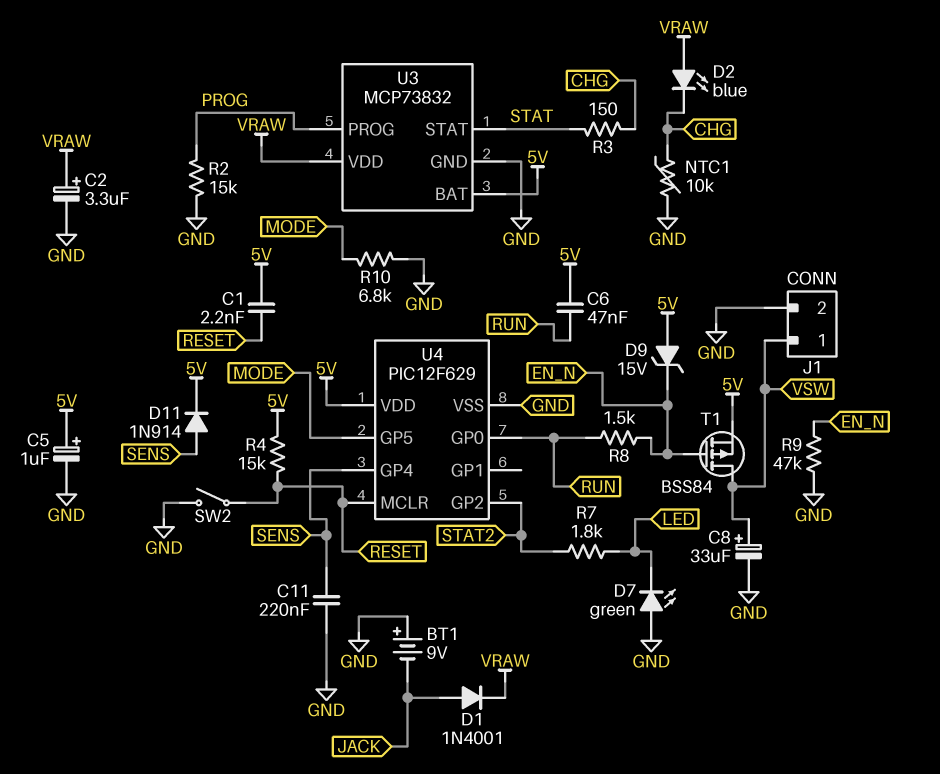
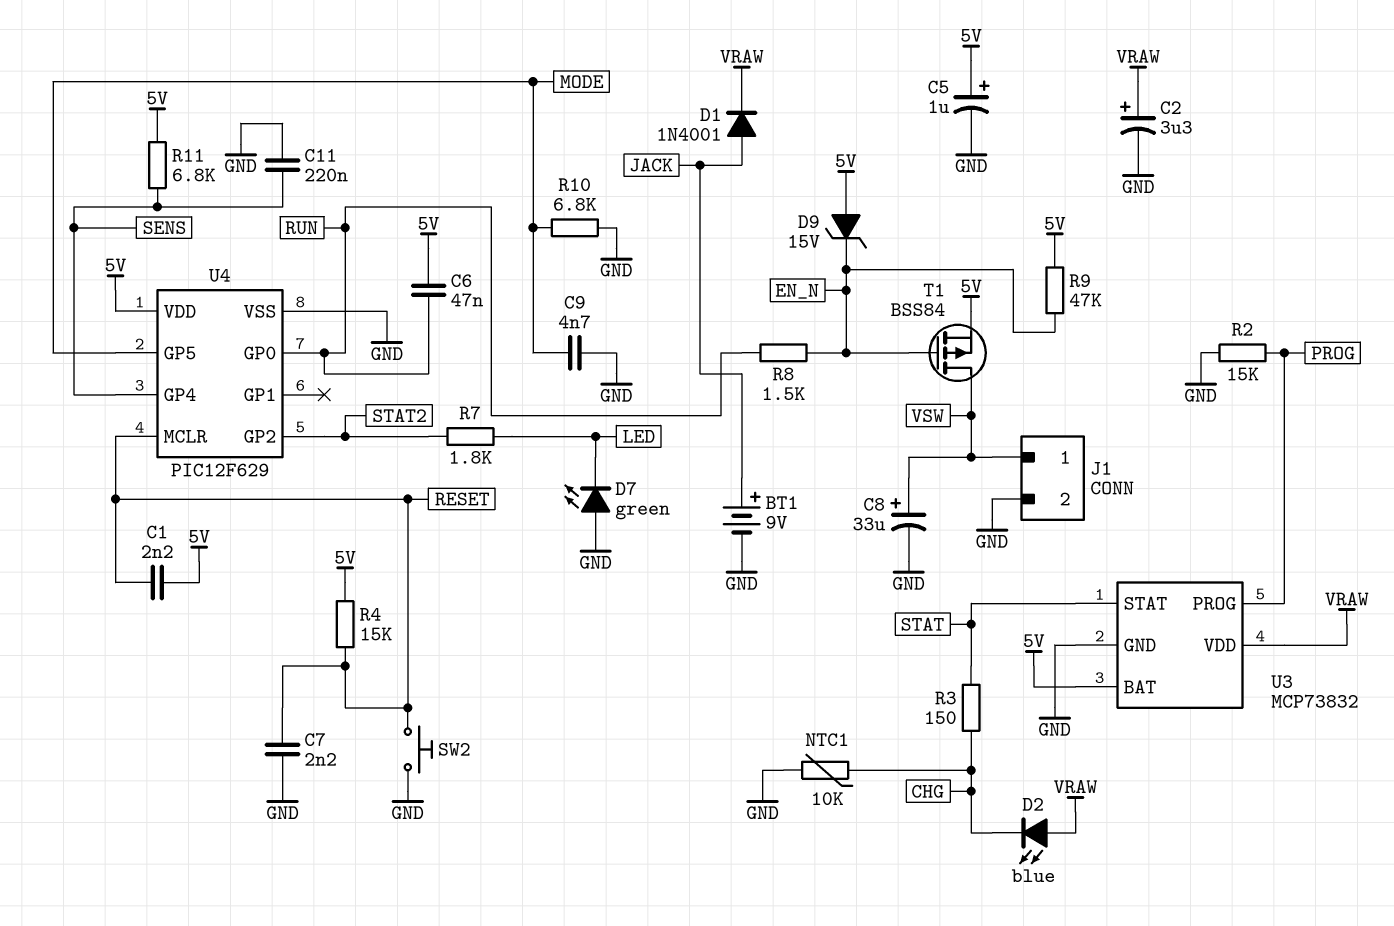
BT1: 9V (plus GND, minus JACK) -> 9V (plus JACK, minus GND)
C7: none -> 2.2nF (GND, RESET)
C9: none -> 4.7nF (GND, MODE)
D11: diode 1N914 (A SENS, K 5V) -> none
R9: 47k (EN_N, GND) -> 47k (5V, EN_N)
R11: none -> 6.8k (5V, SENS)
SW2: switch (GND, RESET) -> button (GND, RESET)

